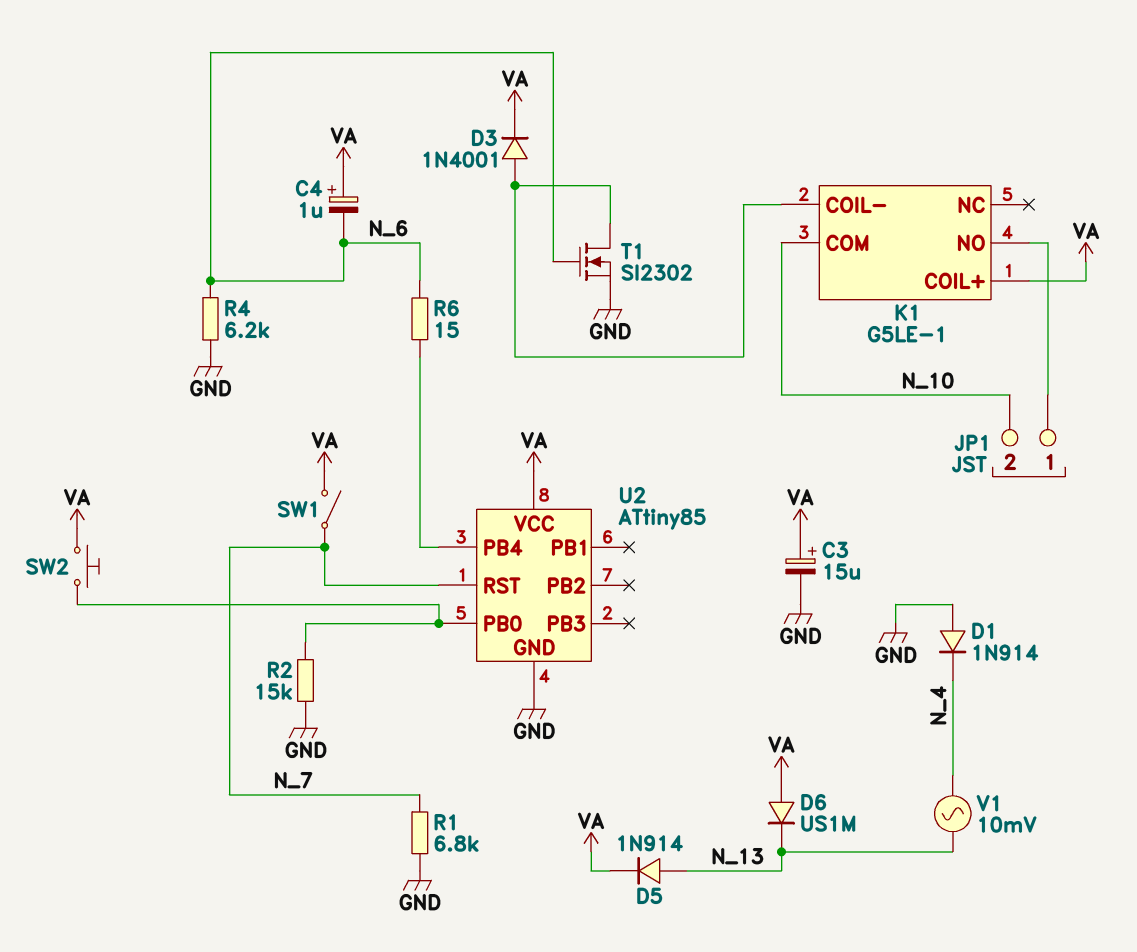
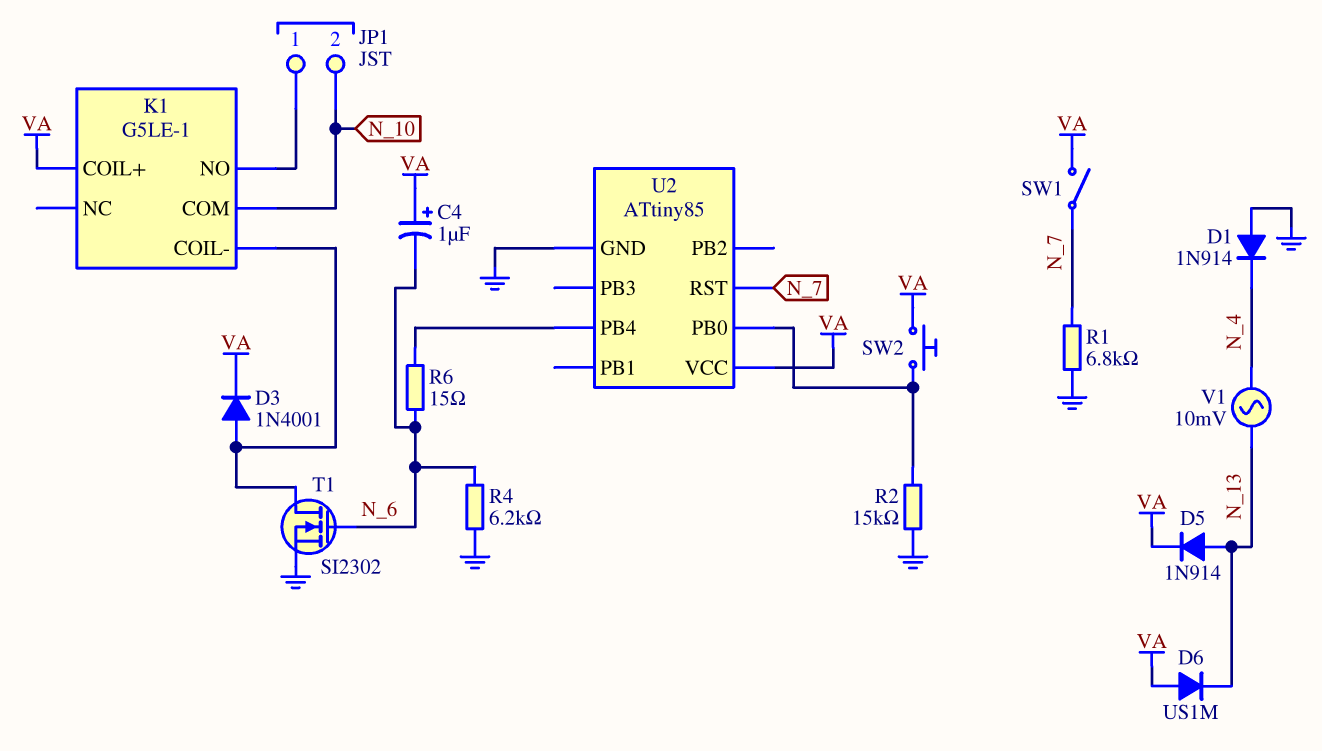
C3: 15uF (plus VA, minus GND) -> none

